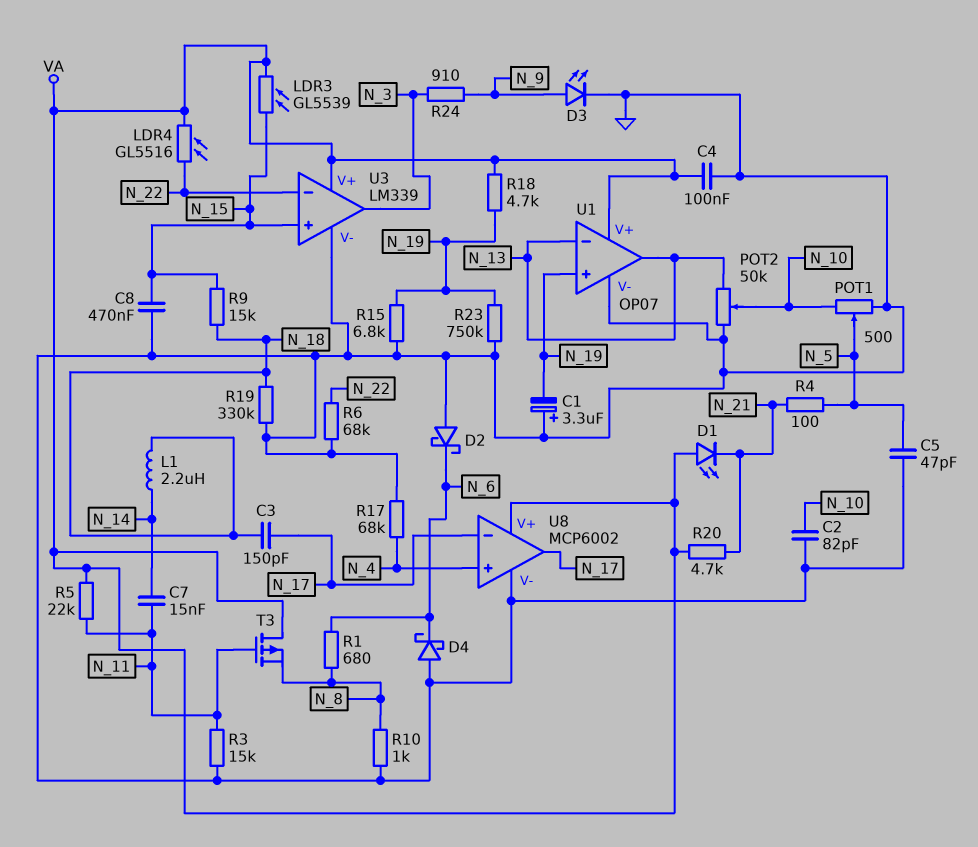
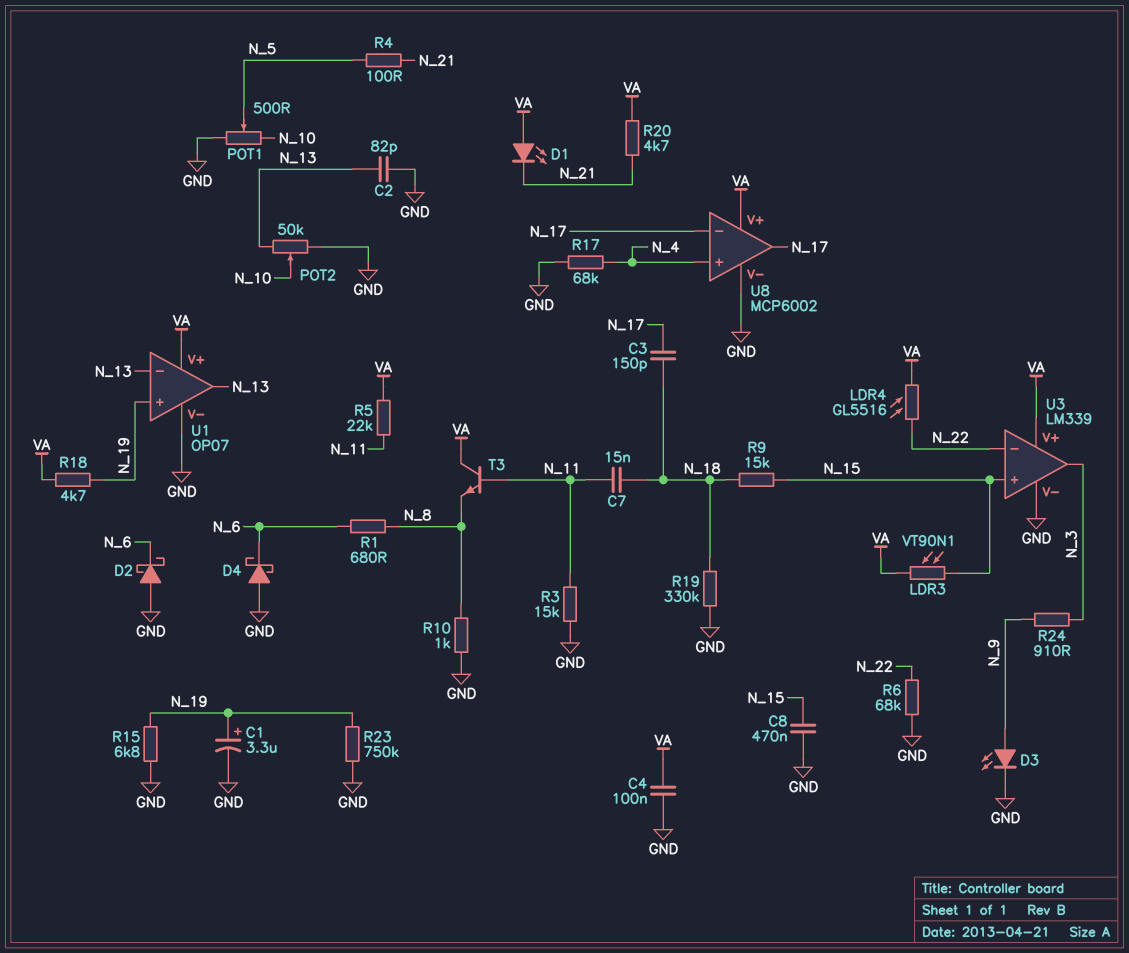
C1: 3.3uF (plus GND, minus N_19) -> 3.3uF (plus N_19, minus GND)
C2: 82pF (GND, N_10) -> 82pF (GND, N_13)
C5: 47pF (GND, N_5) -> none
C7: 15nF (N_11, N_14) -> 15nF (N_11, N_18)
L1: 2.2uH (N_14, N_18) -> none
LDR3: GL5539 (N_15, VA) -> VT90N1 (N_15, VA)
T3: PMOS (G N_11, D VA, S N_8) -> NPN (B N_11, C VA, E N_8)

